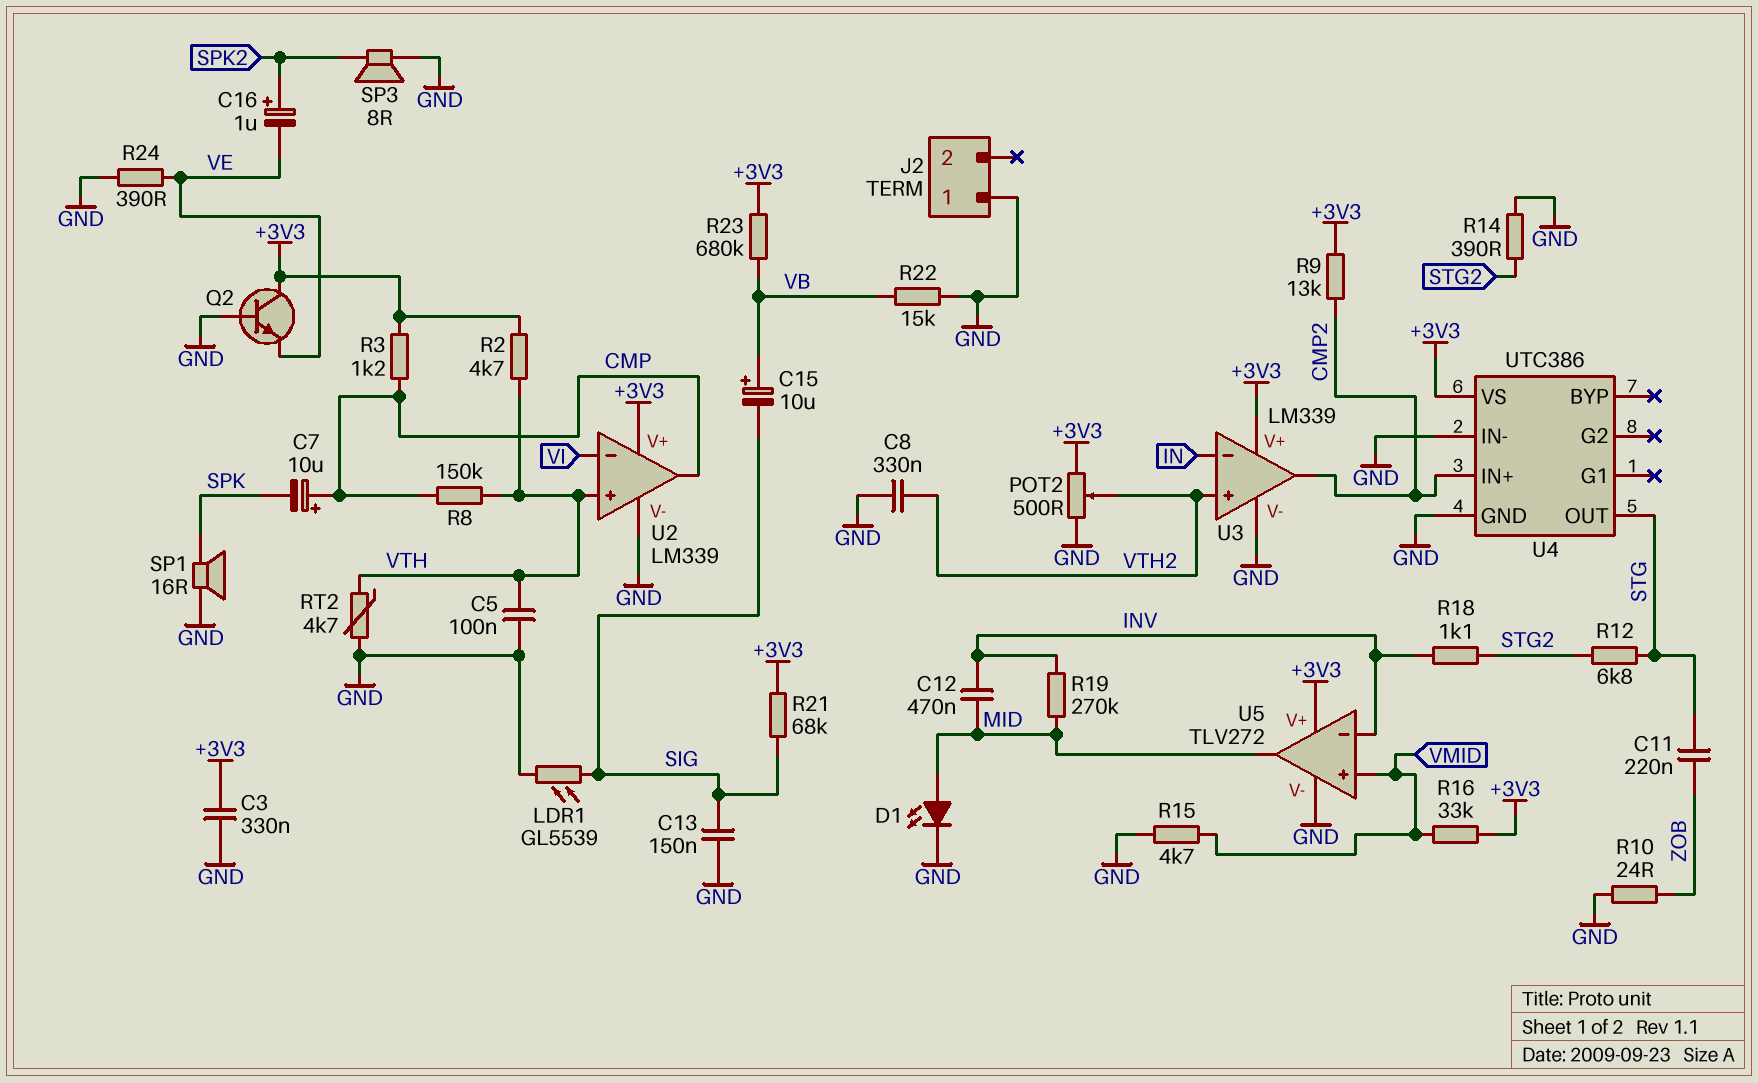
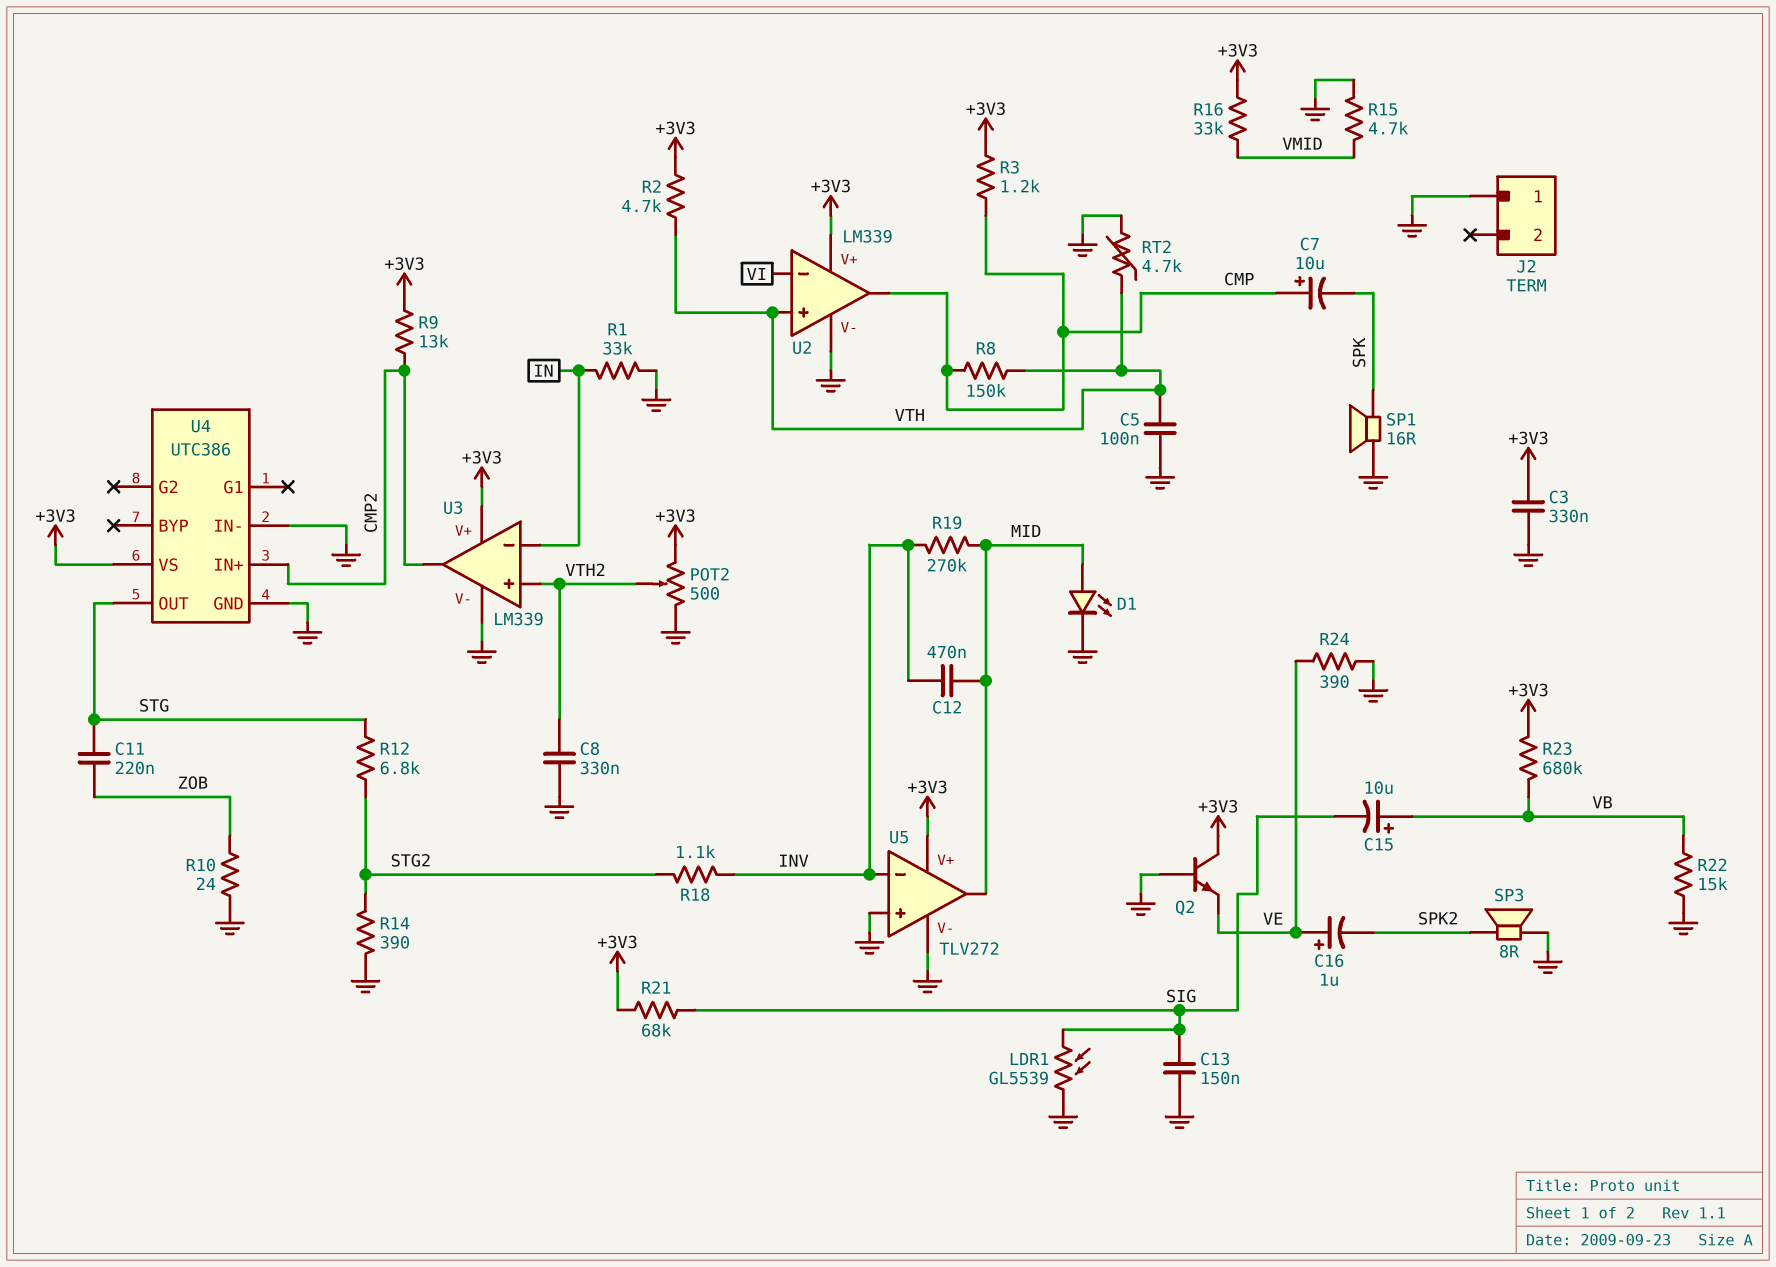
C16: 1uF (plus SPK2, minus VE) -> 1uF (plus VE, minus SPK2)
R1: none -> 33k (GND, IN)
U5 pin in+: VMID -> GND

